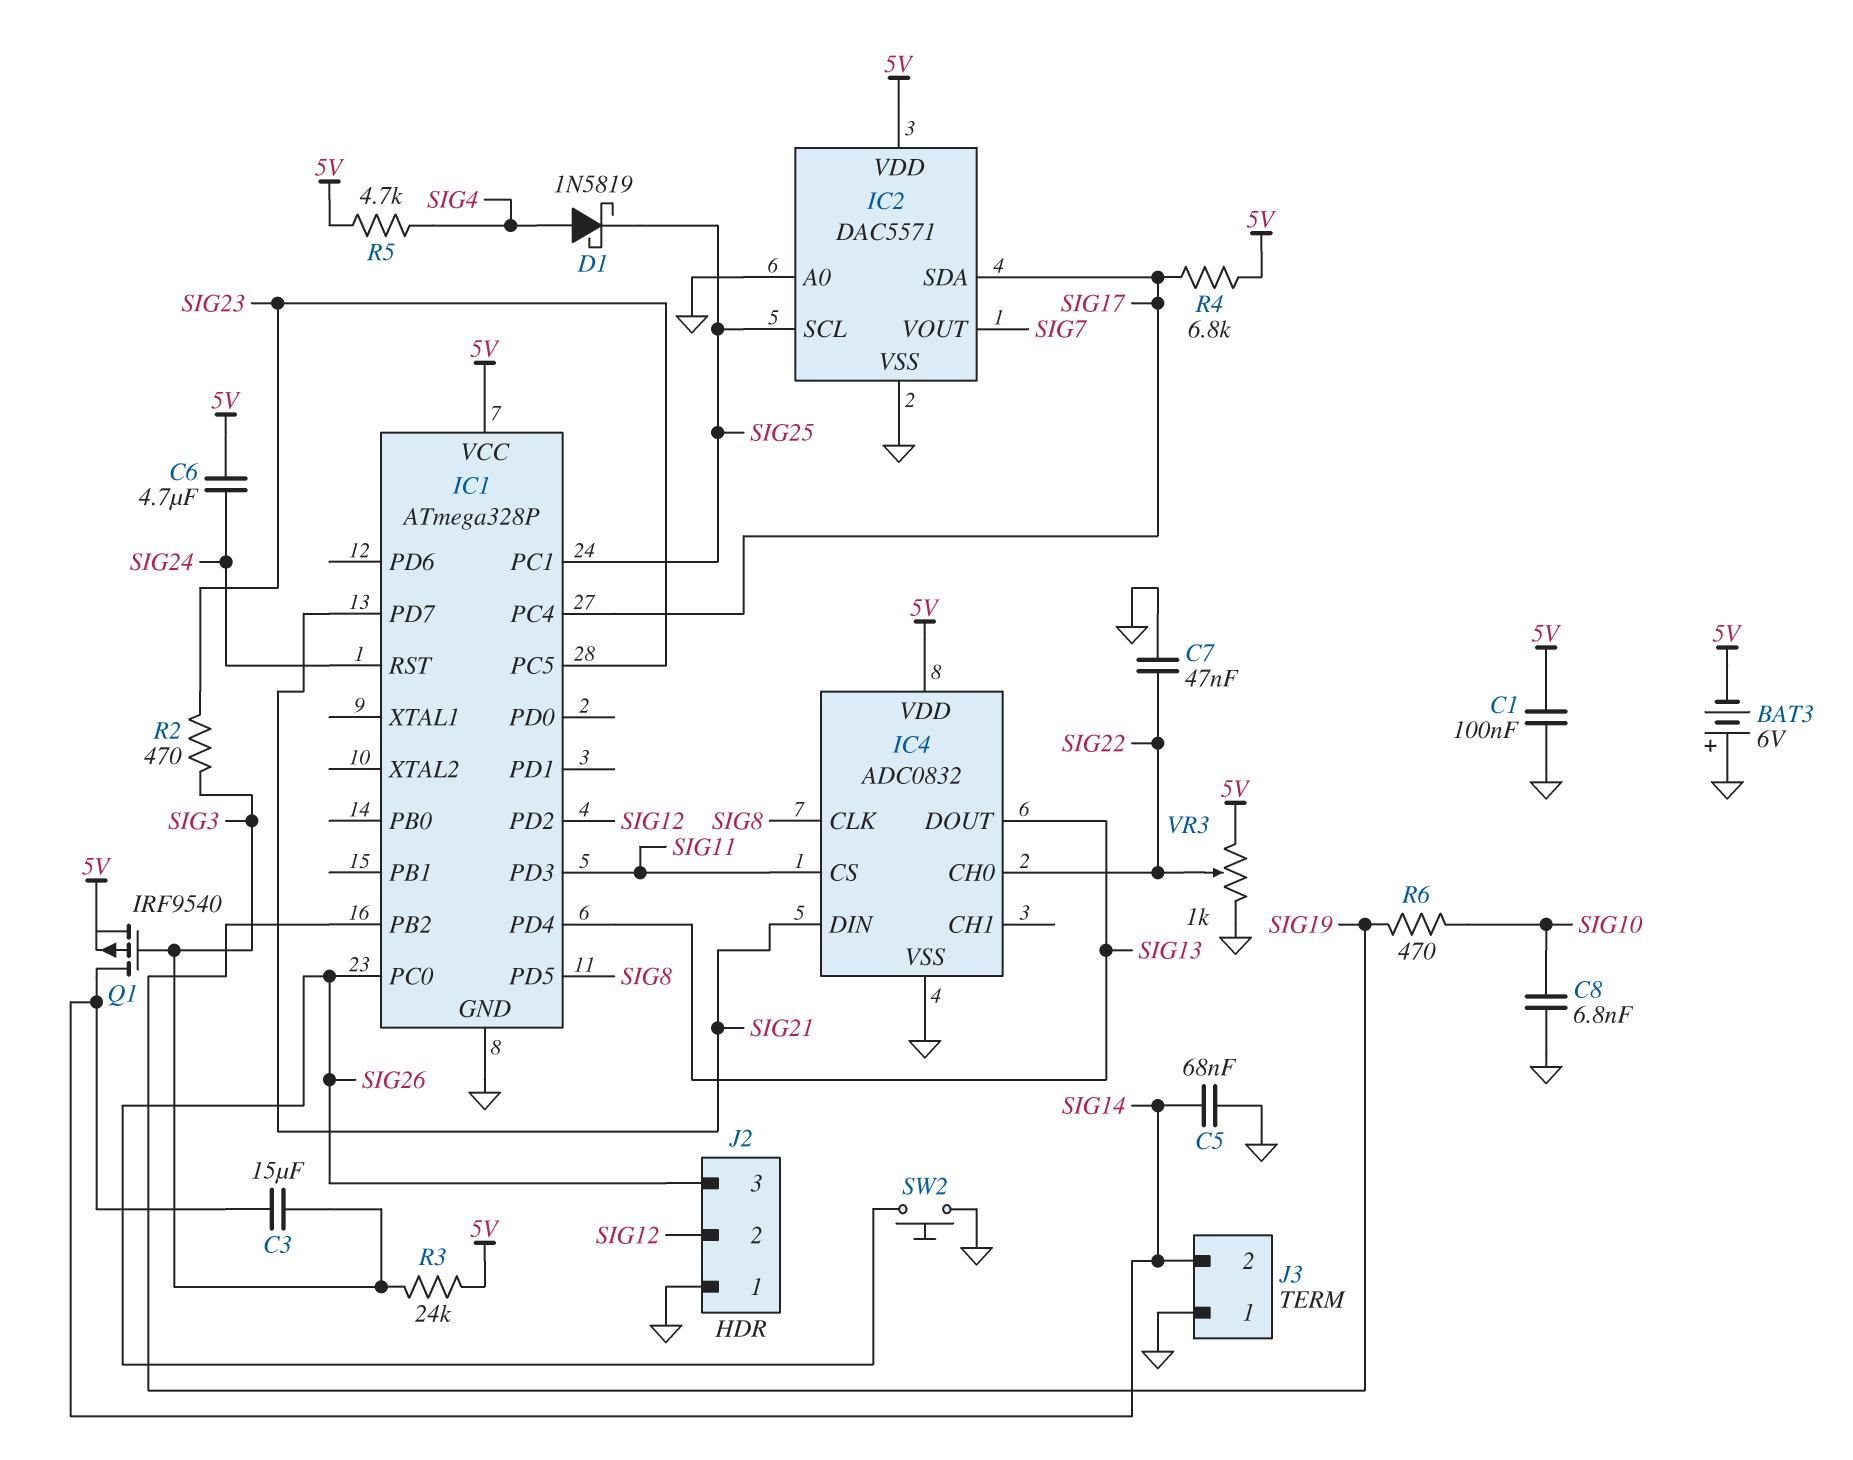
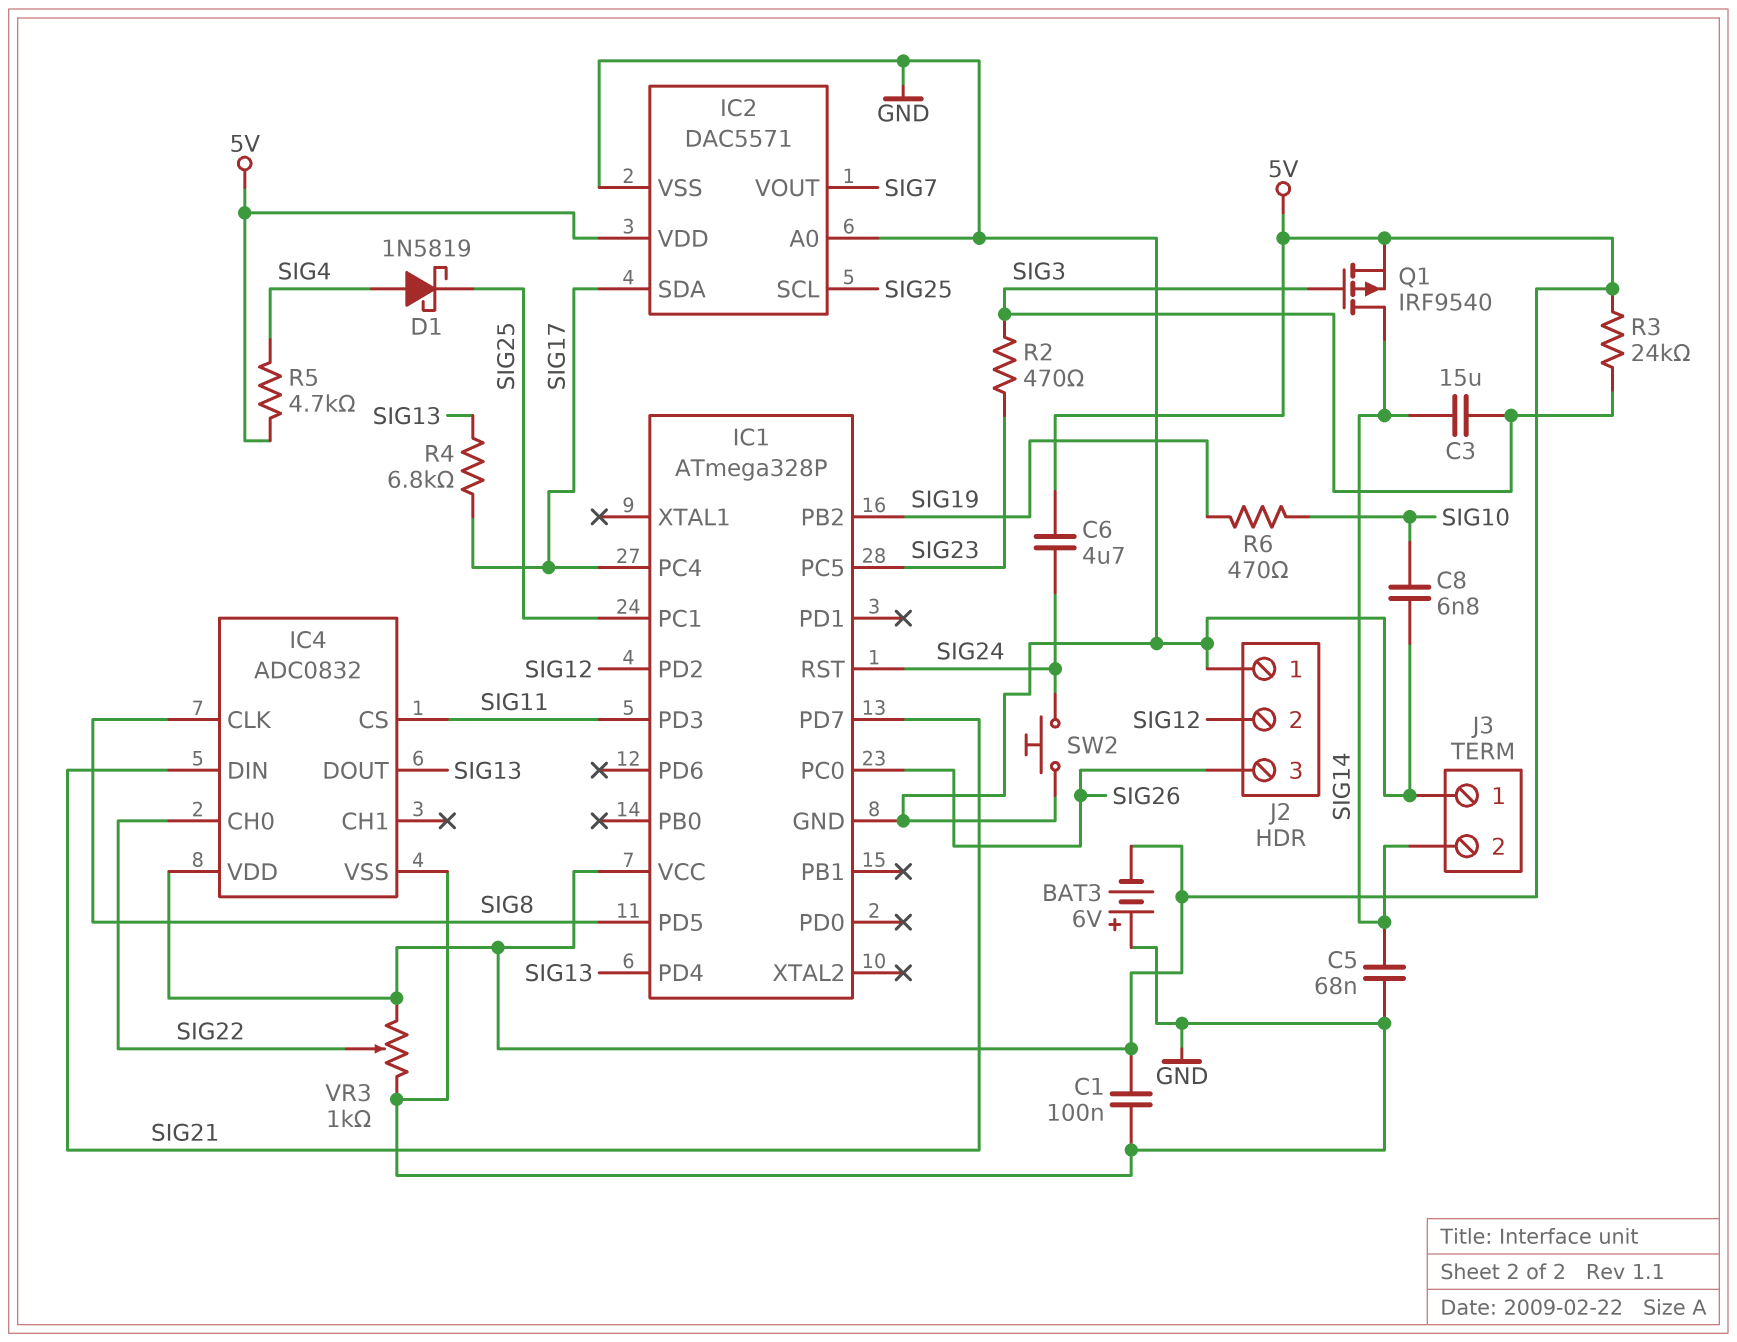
C7: 47nF (GND, SIG22) -> none
R4: 6.8k (5V, SIG17) -> 6.8k (SIG13, SIG17)
SW2: button (GND, SIG26) -> button (GND, SIG24)

